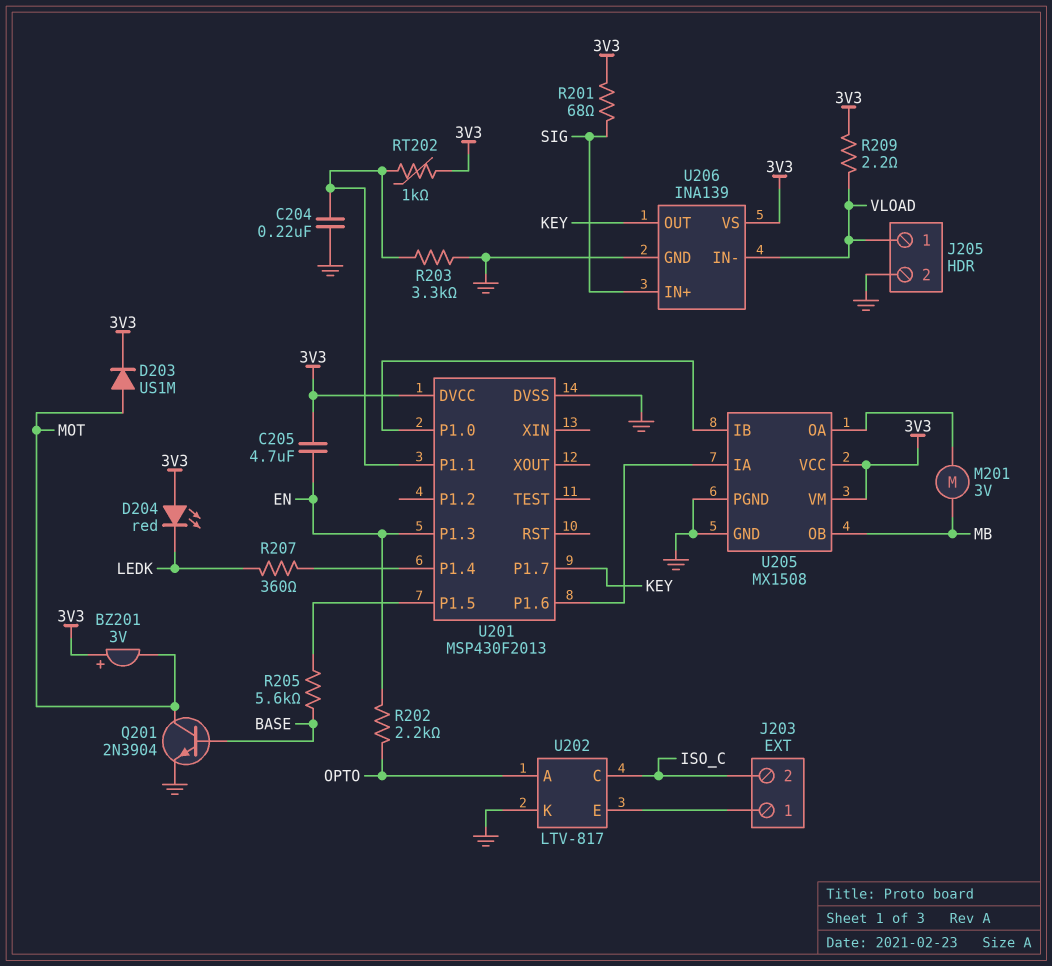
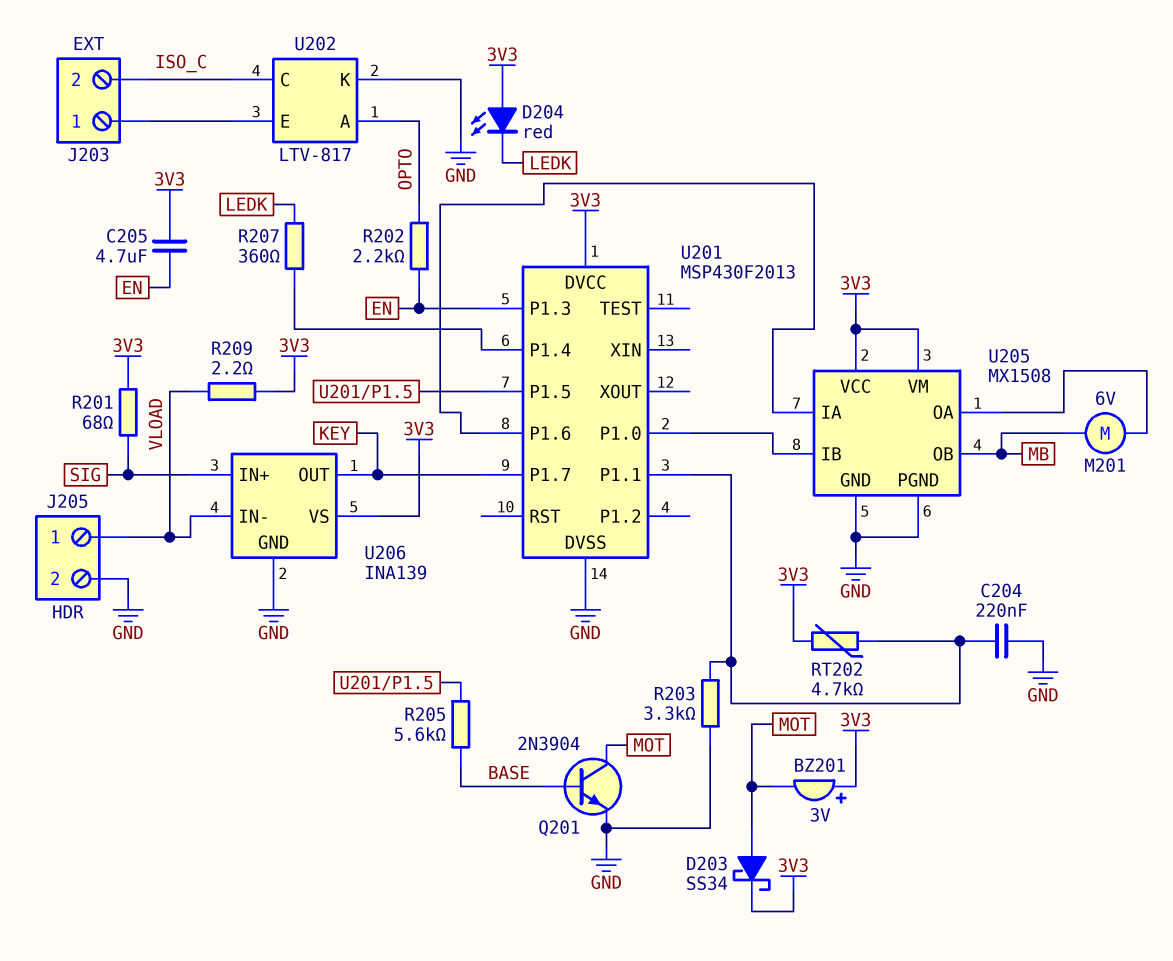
D203: diode US1M (A MOT, K 3V3) -> schottky SS34 (A MOT, K 3V3)
M201: motor 3V (MB, U205/OA) -> motor 6V (MB, U205/OA)
RT202: 1k (3V3, U201/P1.1) -> 4.7k (3V3, U201/P1.1)

